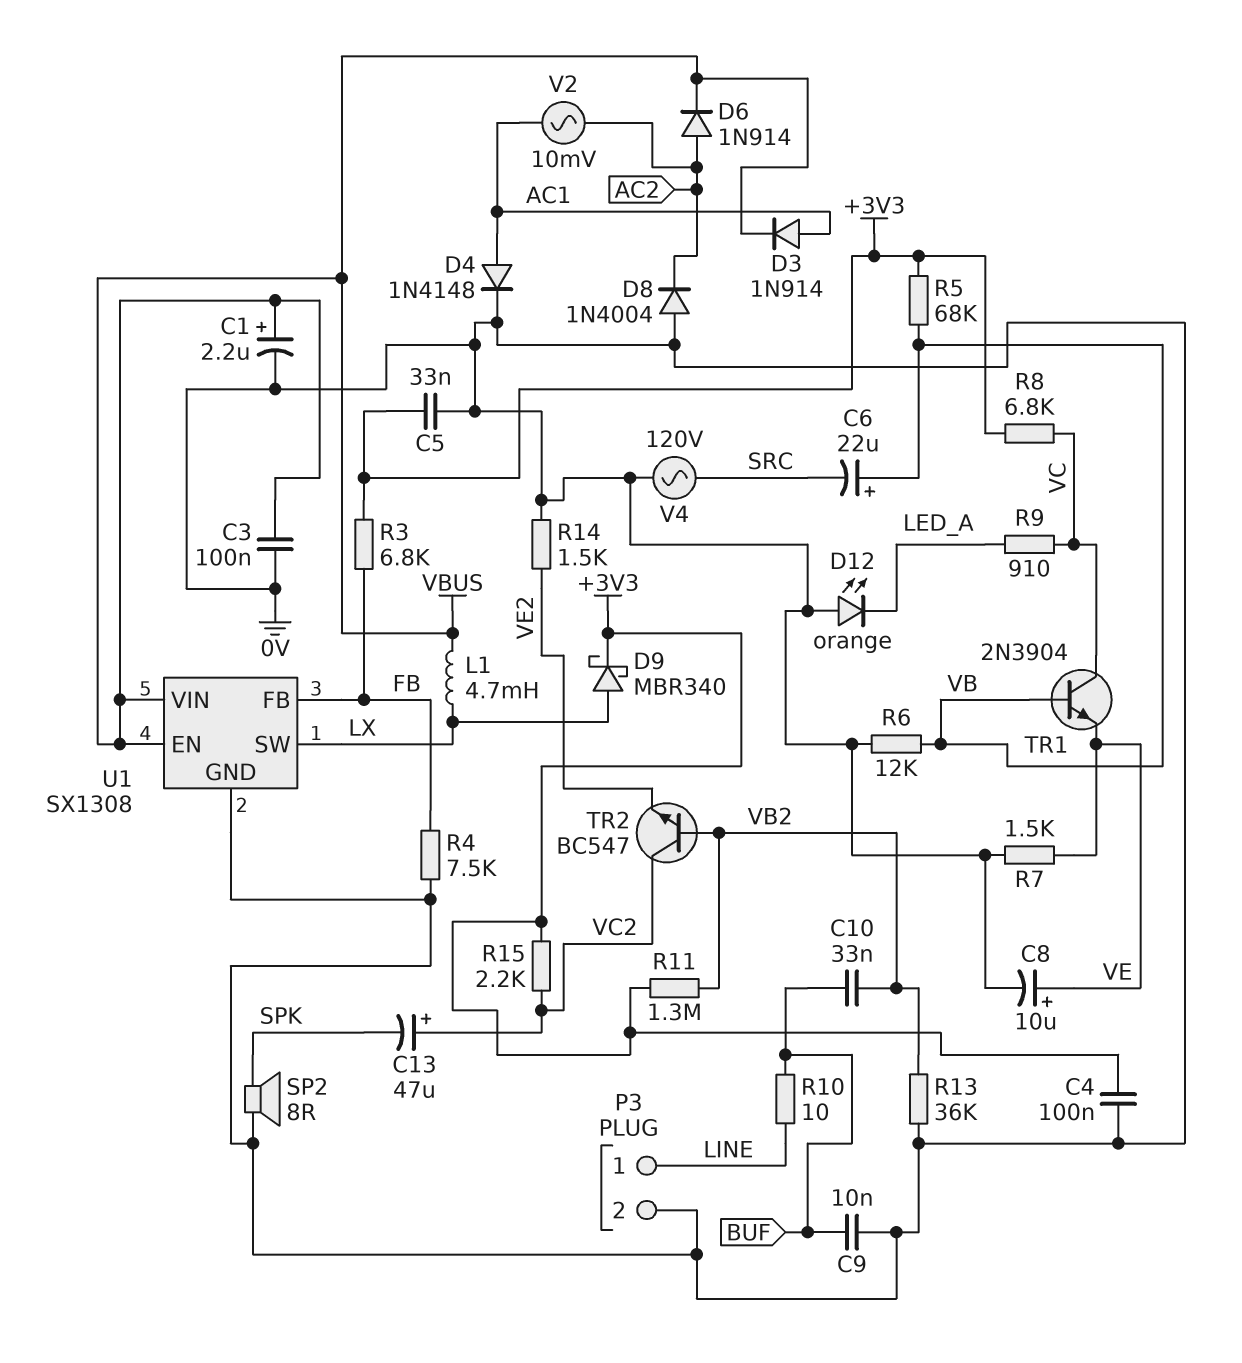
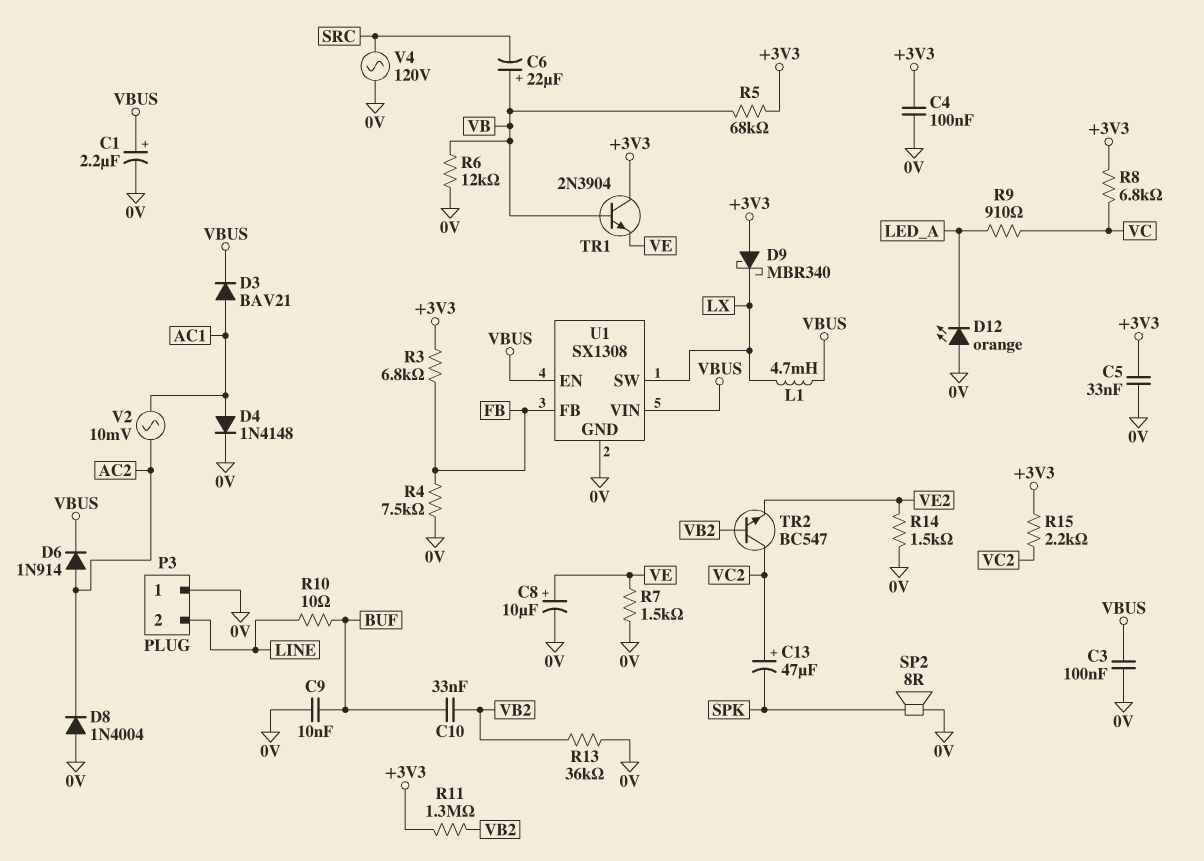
D3: diode 1N914 (A AC1, K VBUS) -> diode BAV21 (A AC1, K VBUS)
D9: schottky MBR340 (A LX, K +3V3) -> schottky MBR340 (A +3V3, K LX)
P3 pin 1: LINE -> 0V
P3 pin 2: 0V -> LINE
TR1: NPN 2N3904 (B VB, C VC, E VE) -> NPN 2N3904 (B VB, C +3V3, E VE)

